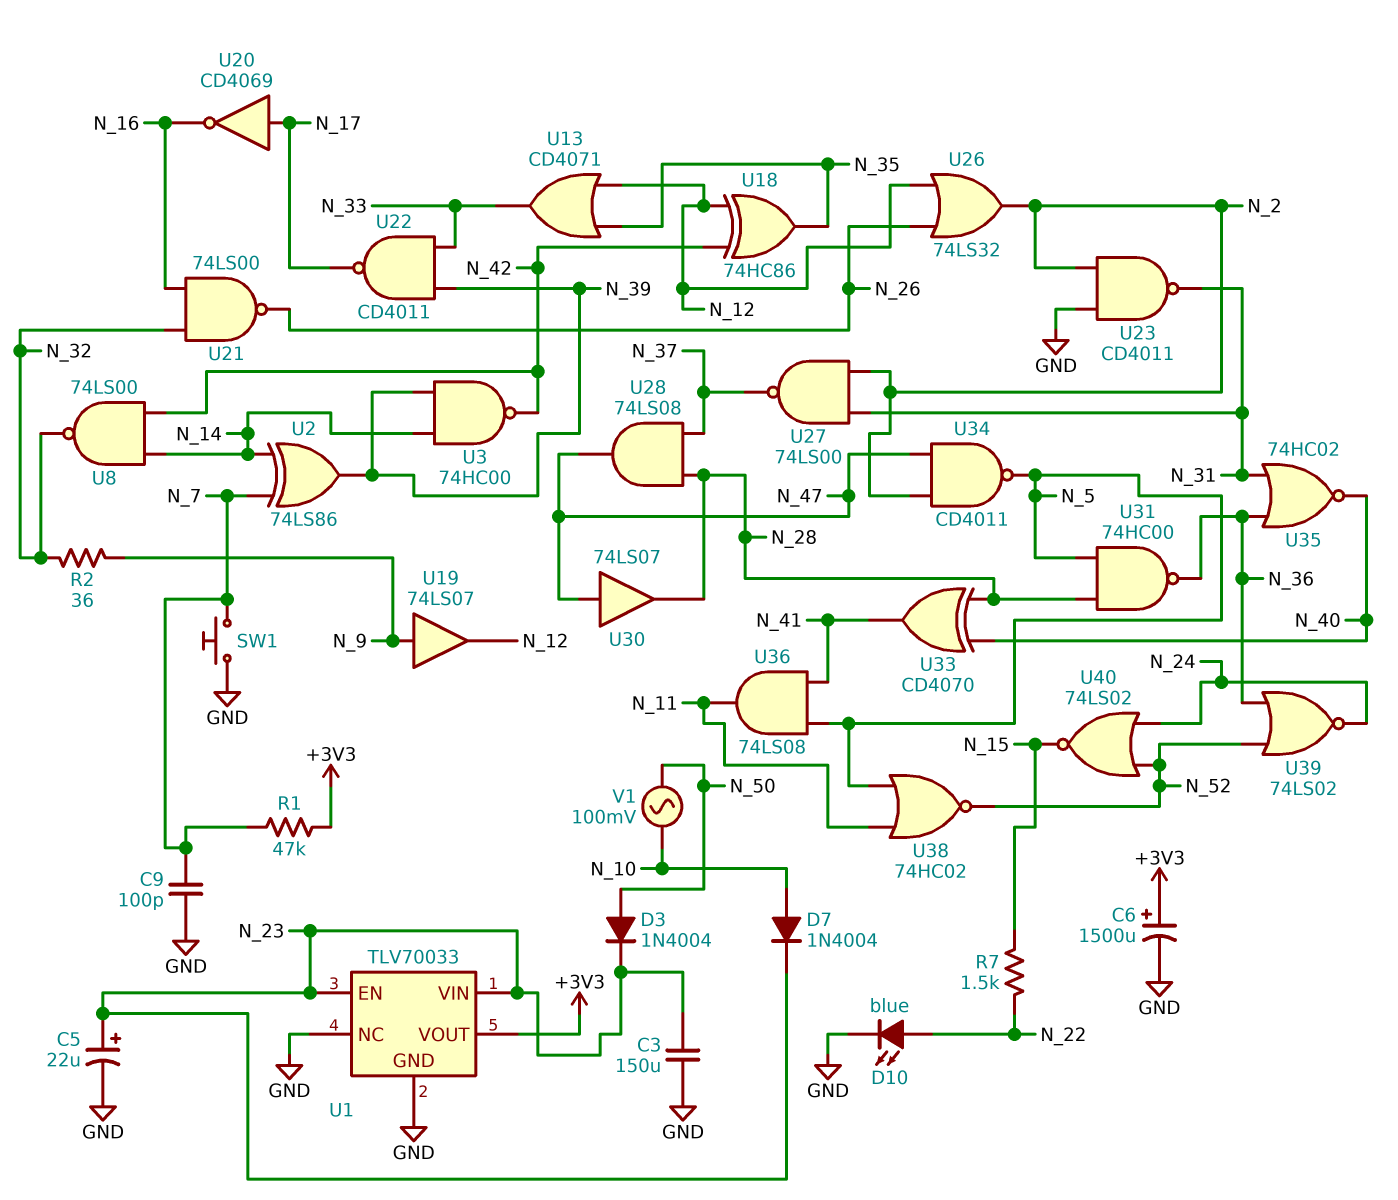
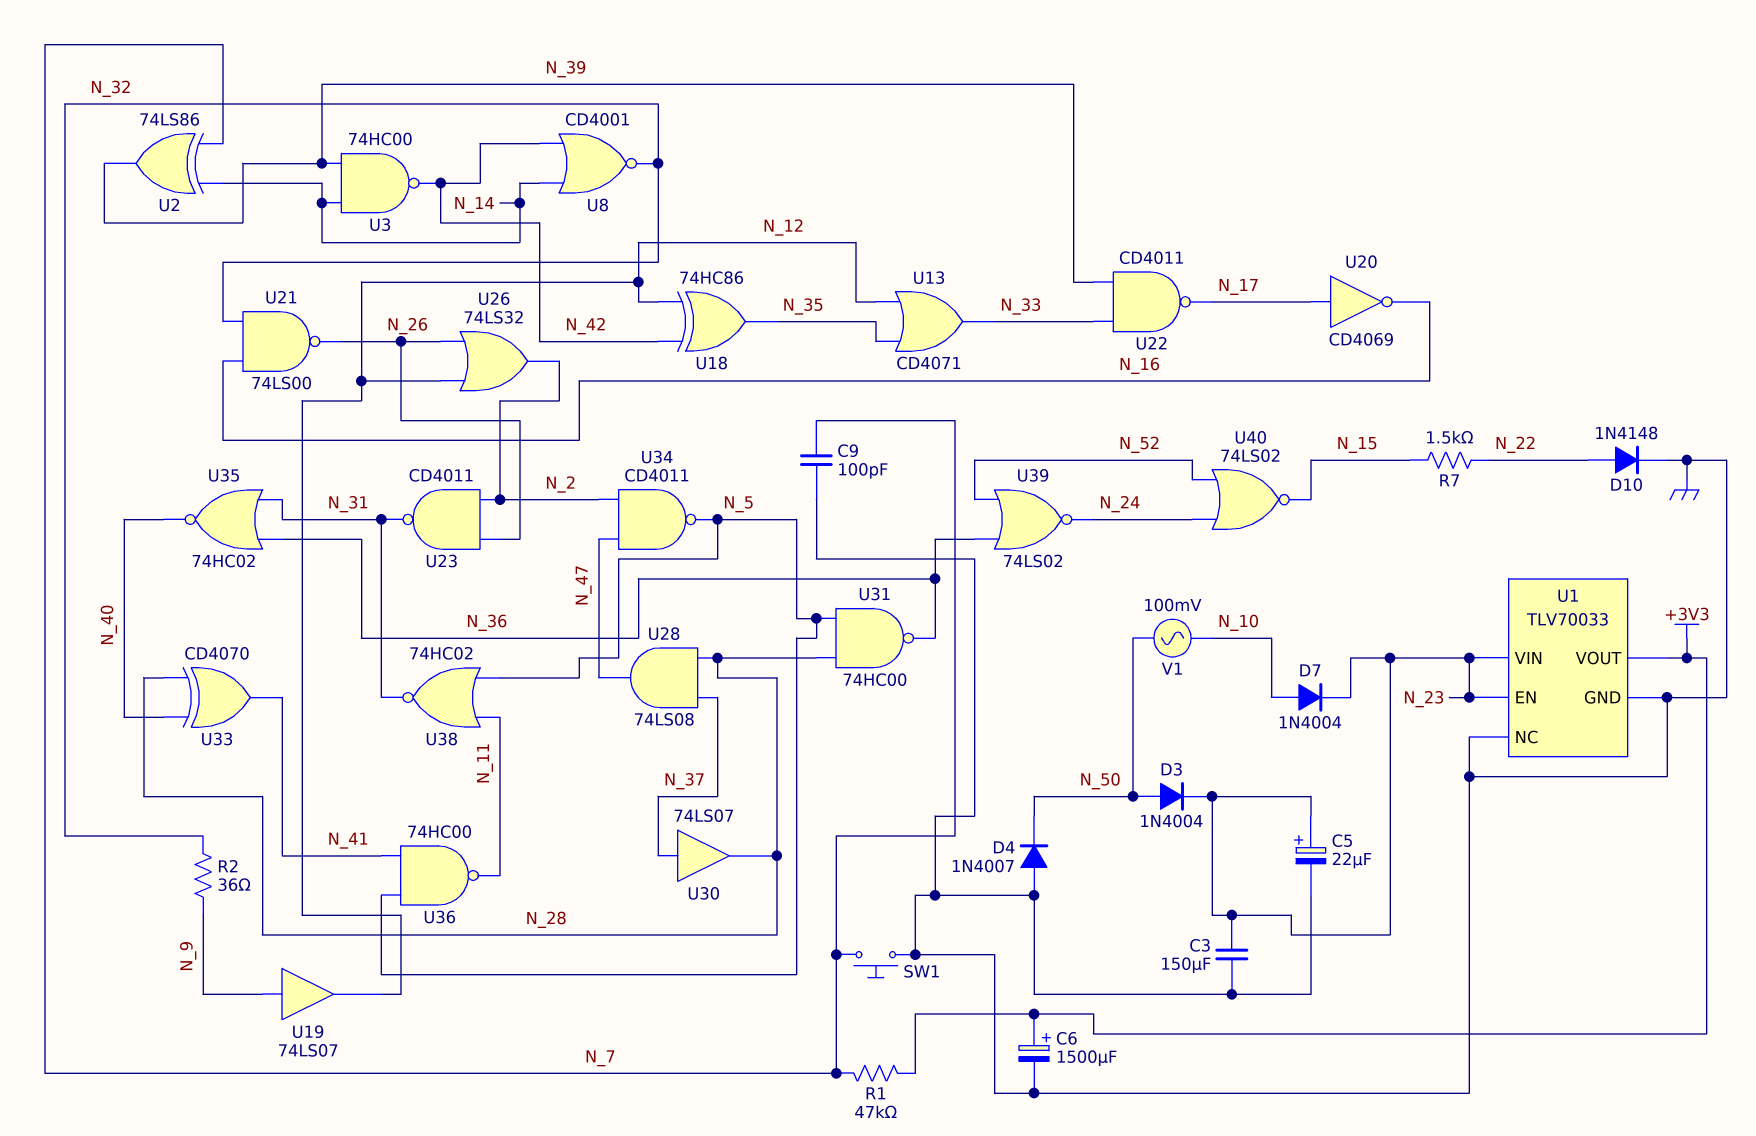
D4: none -> diode 1N4007 (A GND, K N_50)
D10: LED blue (A N_22, K GND) -> diode 1N4148 (A N_22, K GND)
U8: NAND 74LS00 (in N_14, in N_42, out N_32) -> NOR CD4001 (in N_14, in N_42, out N_32)
U23: NAND CD4011 (in GND, in N_2, out N_31) -> NAND CD4011 (in N_2, in N_26, out N_31)
U27: NAND 74LS00 (in N_2, in N_31, out N_37) -> none
U30: buffer 74LS07 (in N_47, out N_28) -> buffer 74LS07 (in N_37, out N_28)
U36: AND 74LS08 (in N_5, in N_41, out N_11) -> NAND 74HC00 (in N_5, in N_41, out N_11)
U38: NOR 74HC02 (in N_5, in N_11, out N_52) -> NOR 74HC02 (in N_5, in N_11, out N_31)

